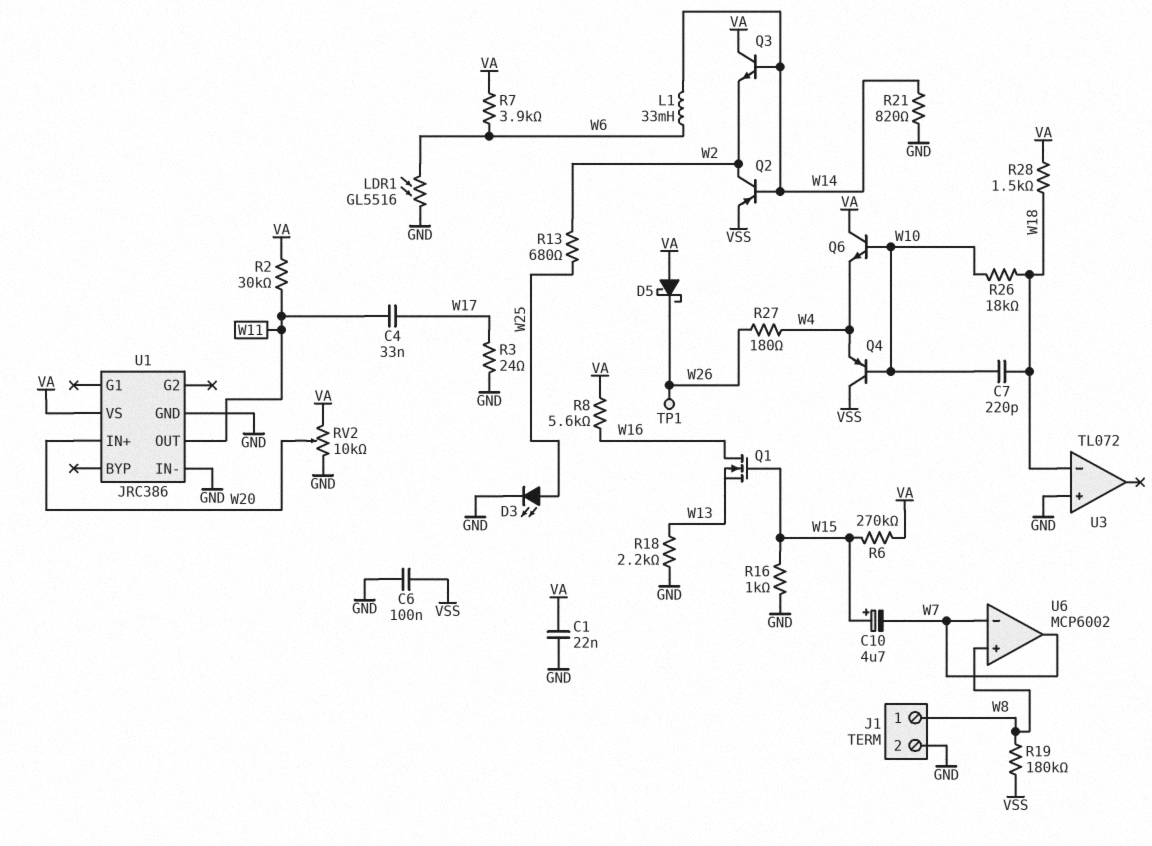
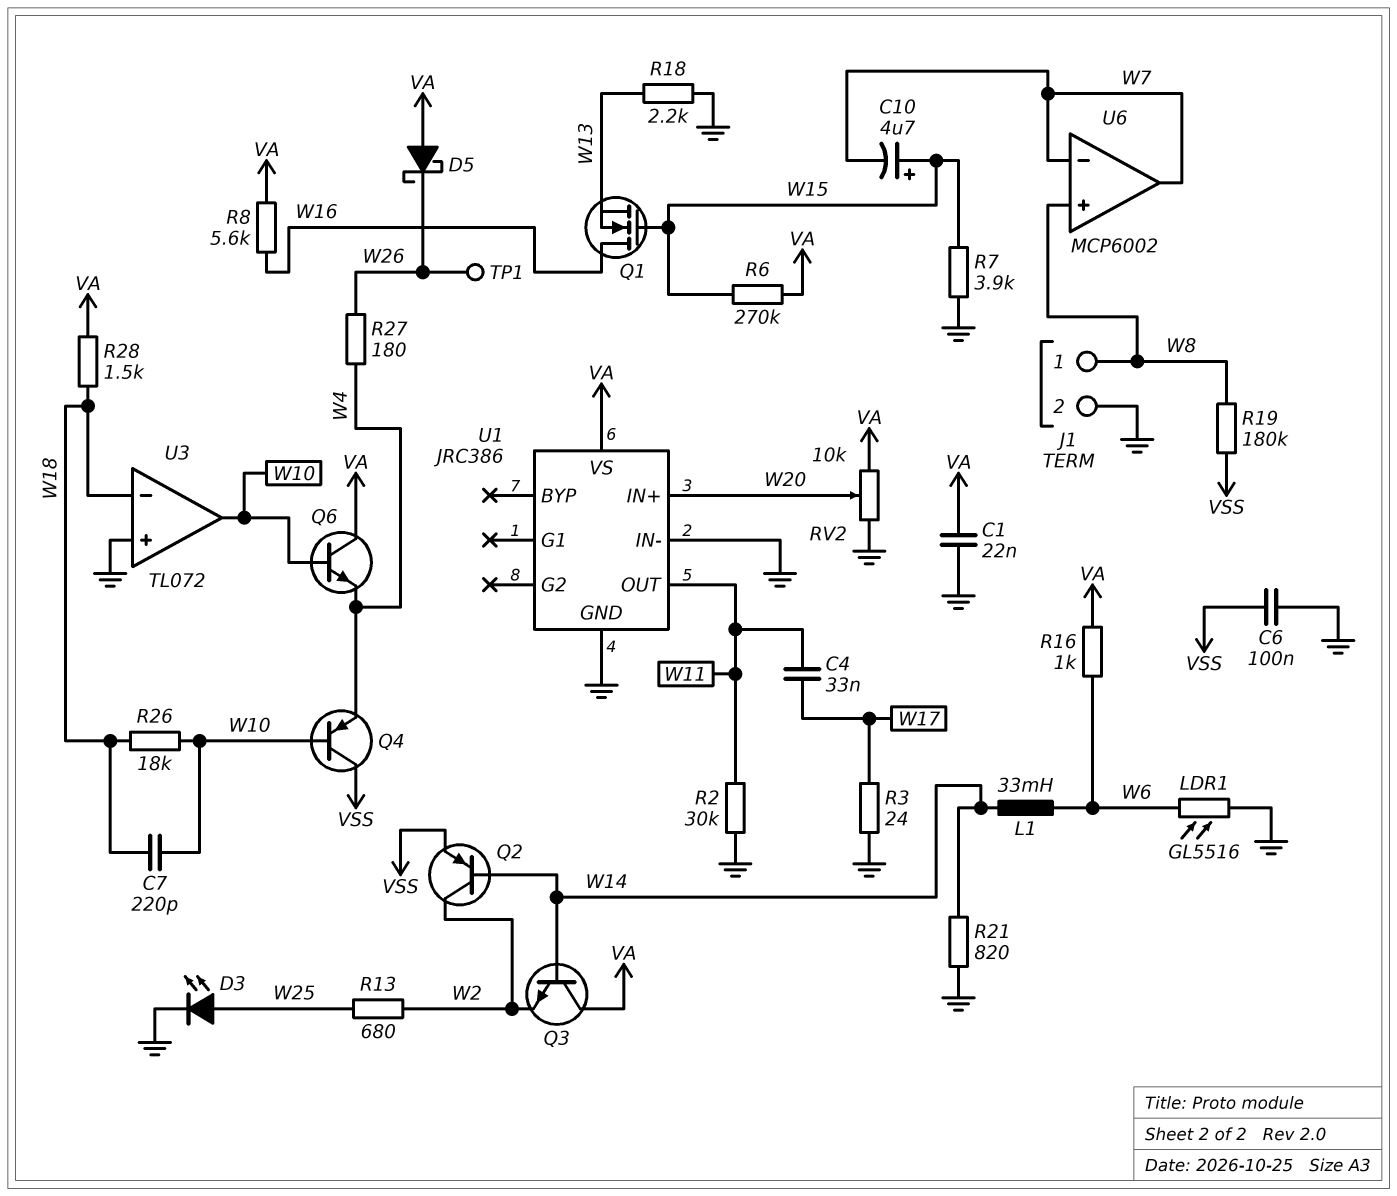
R2: 30k (VA, W11) -> 30k (GND, W11)
R7: 3.9k (VA, W6) -> 3.9k (GND, W15)
R16: 1k (GND, W15) -> 1k (VA, W6)
U3 pin out: none -> W10

